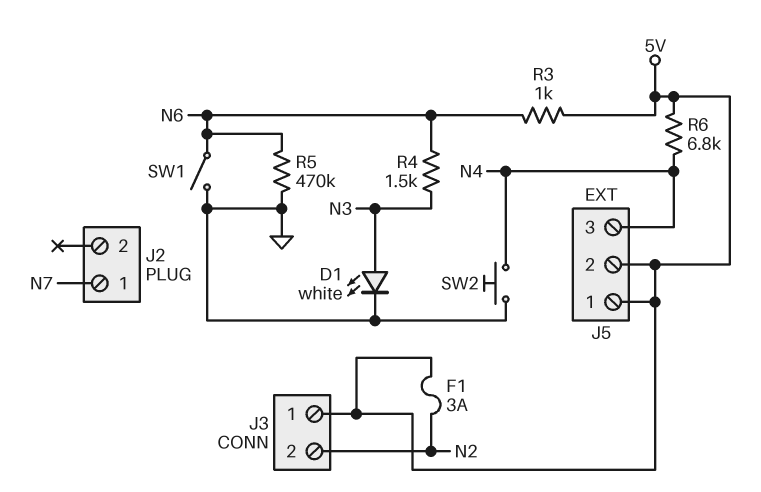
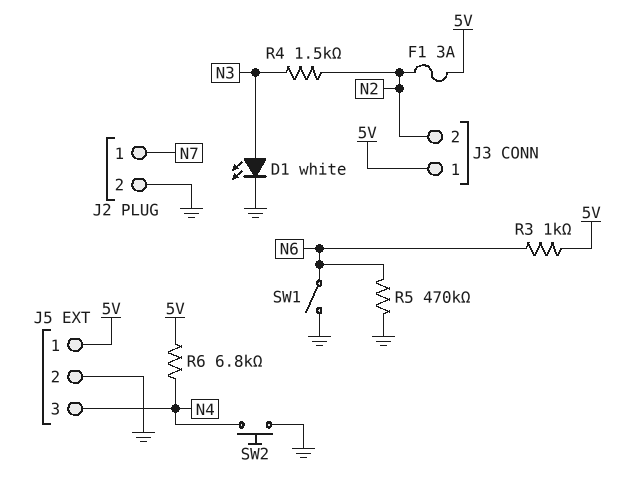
J2 pin 2: none -> GND
J5 pin 2: 5V -> GND
R4: 1.5k (N3, N6) -> 1.5k (N2, N3)

